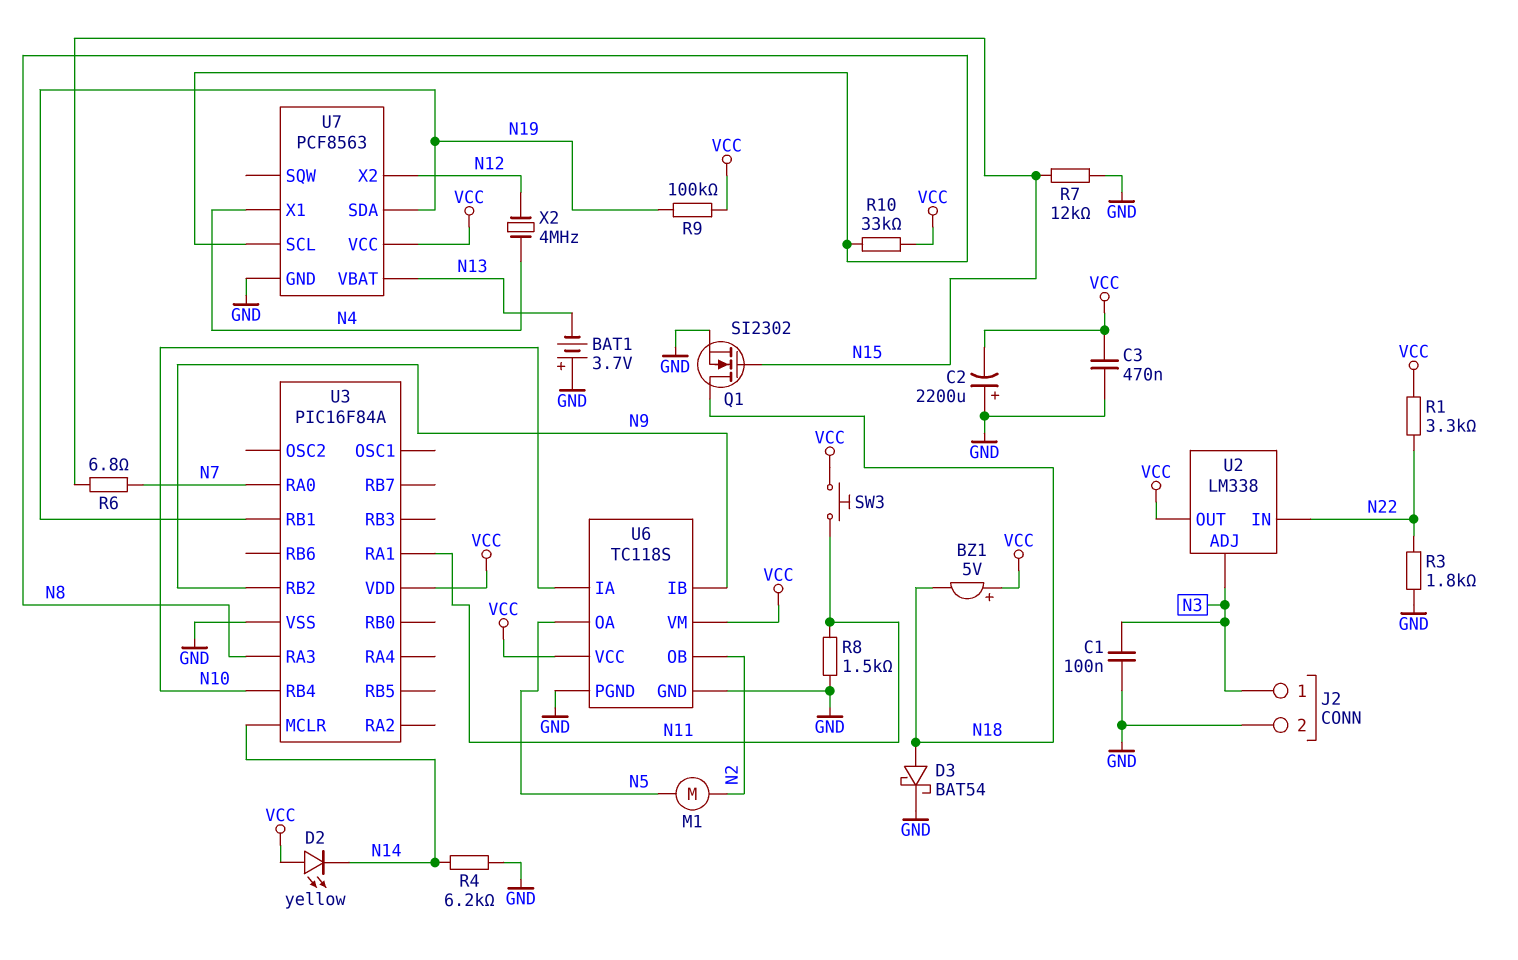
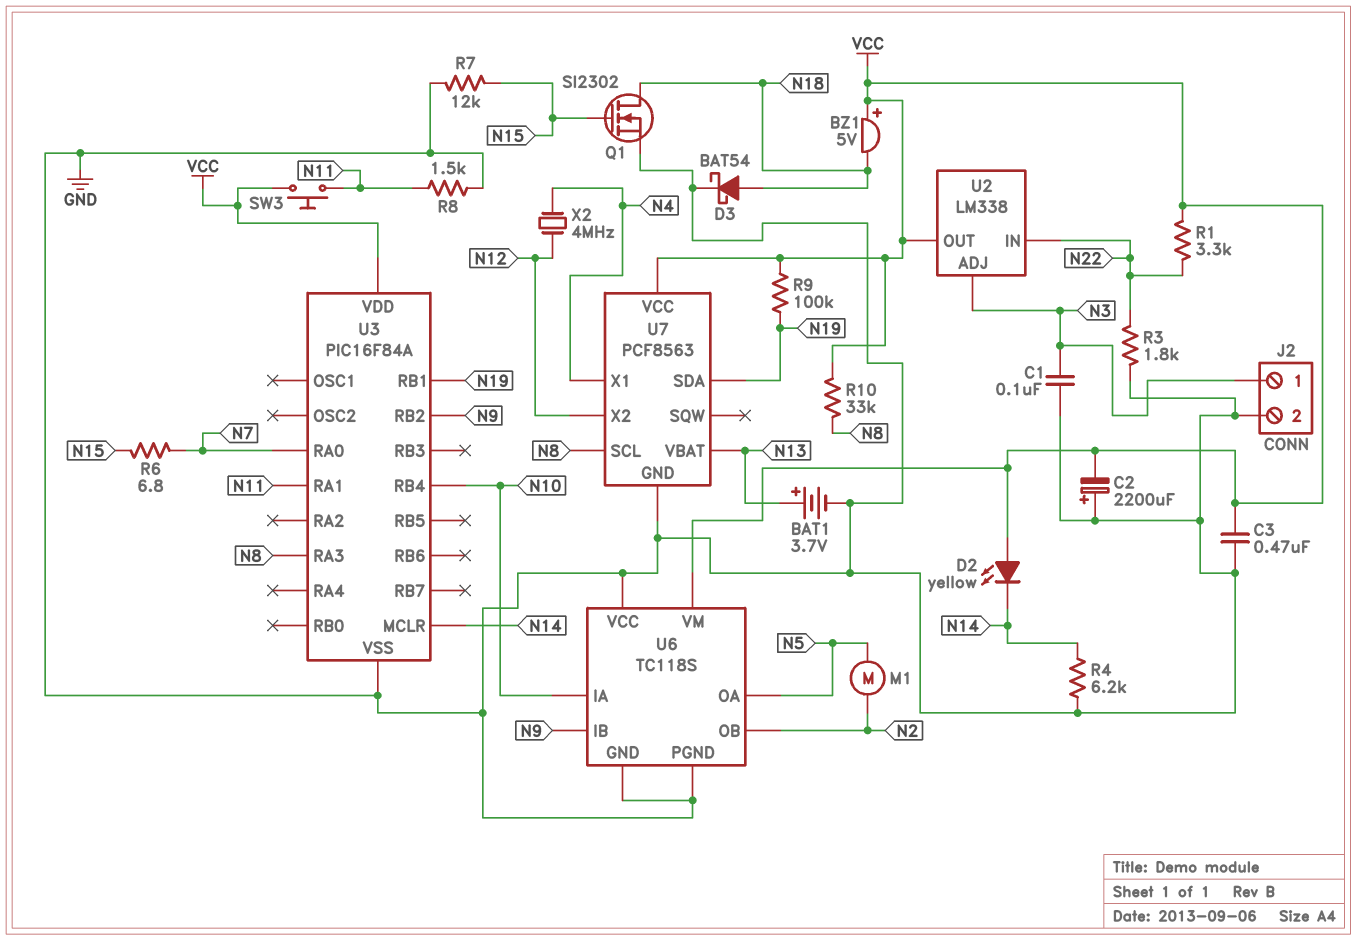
BAT1: 3.7V (plus GND, minus N13) -> 3.7V (plus N13, minus GND)
U6 pin VCC: VCC -> GND

